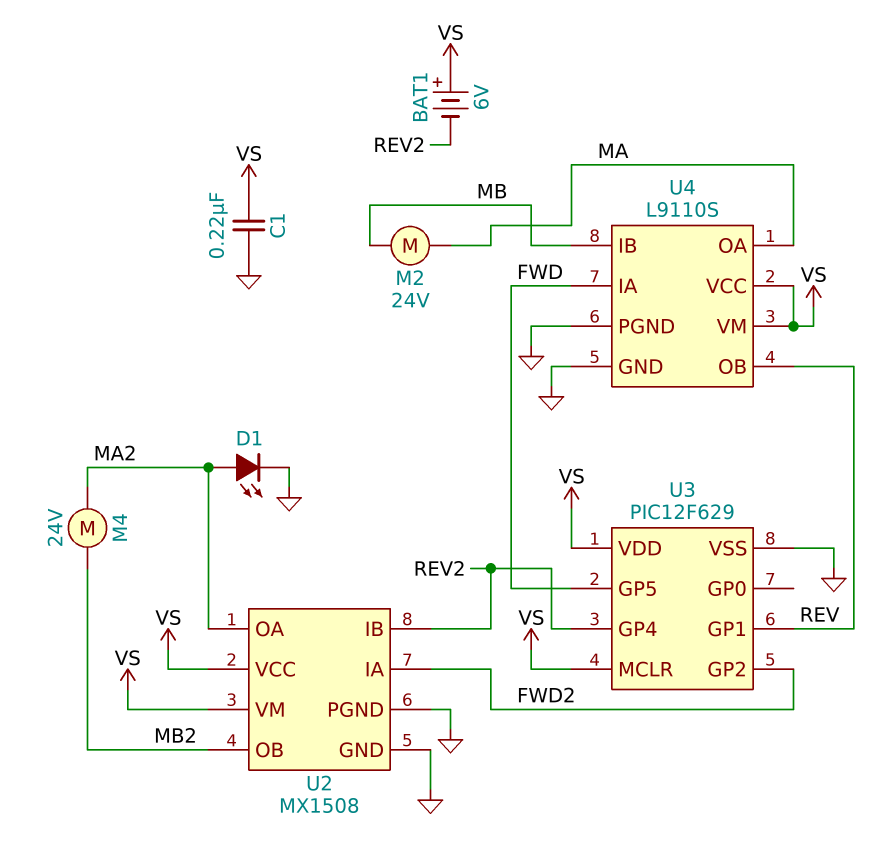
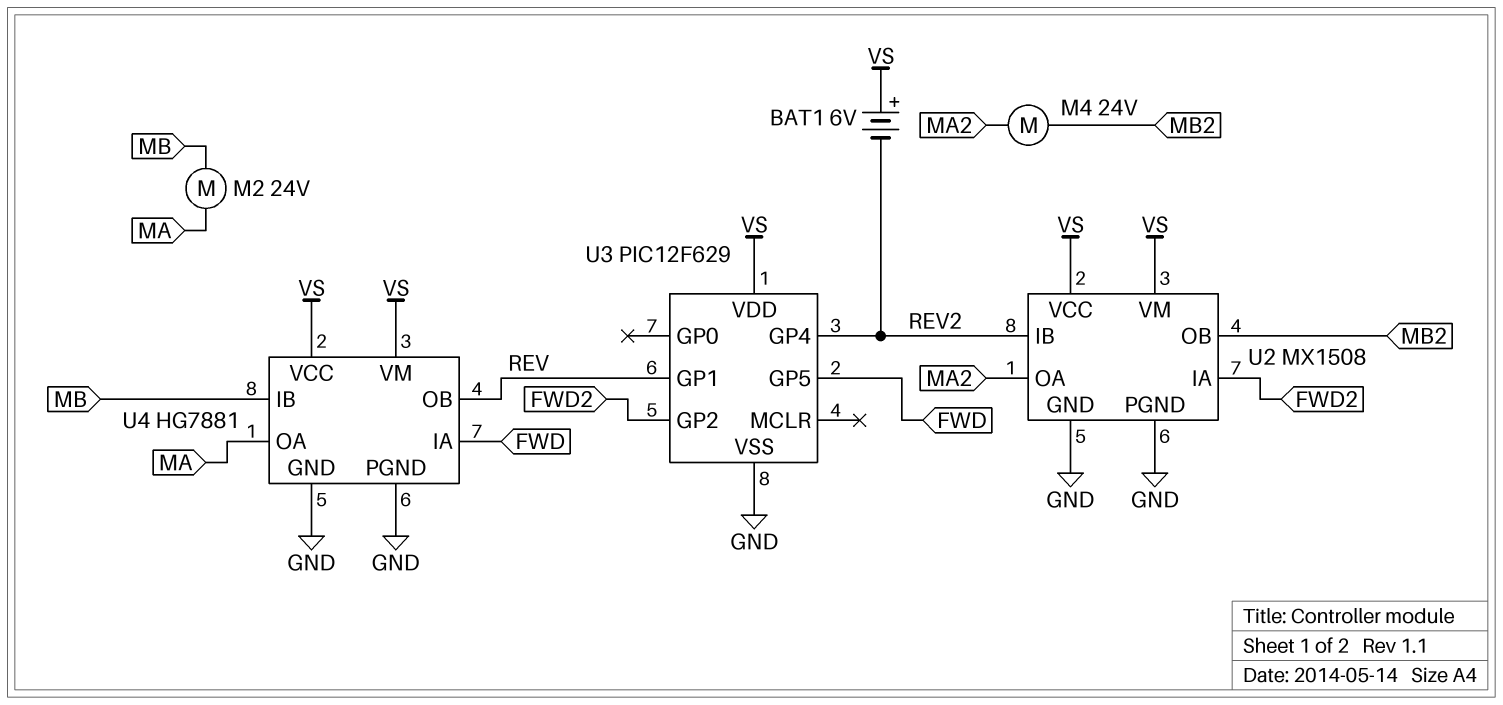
C1: 220nF (GND, VS) -> none
D1: LED (A MA2, K GND) -> none
U3 pin MCLR: VS -> none
U4: L9110S -> HG7881

